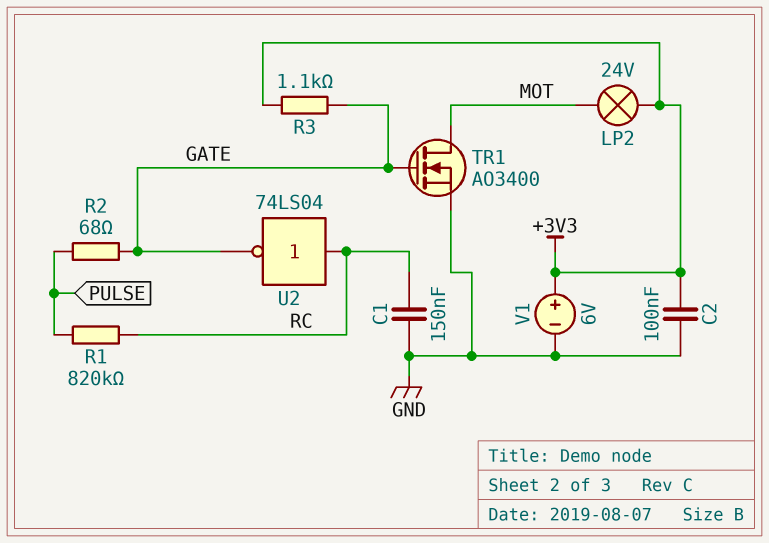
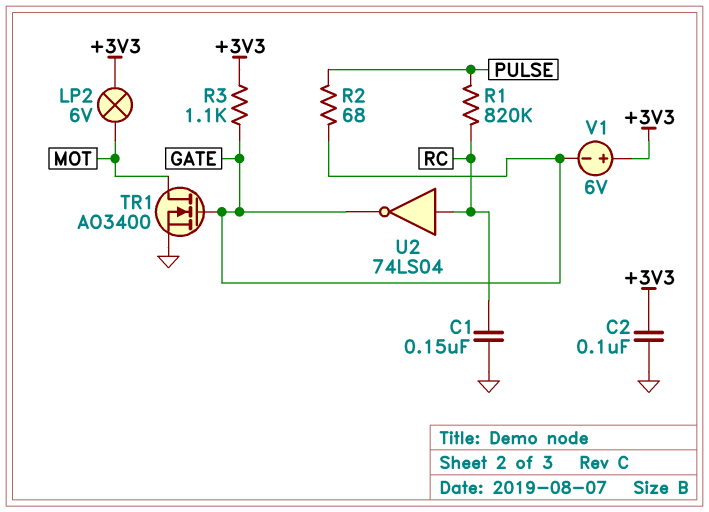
LP2: lamp 24V (+3V3, MOT) -> lamp 6V (+3V3, MOT)
V1: 6V (plus +3V3, minus GND) -> 6V (plus +3V3, minus GATE)

